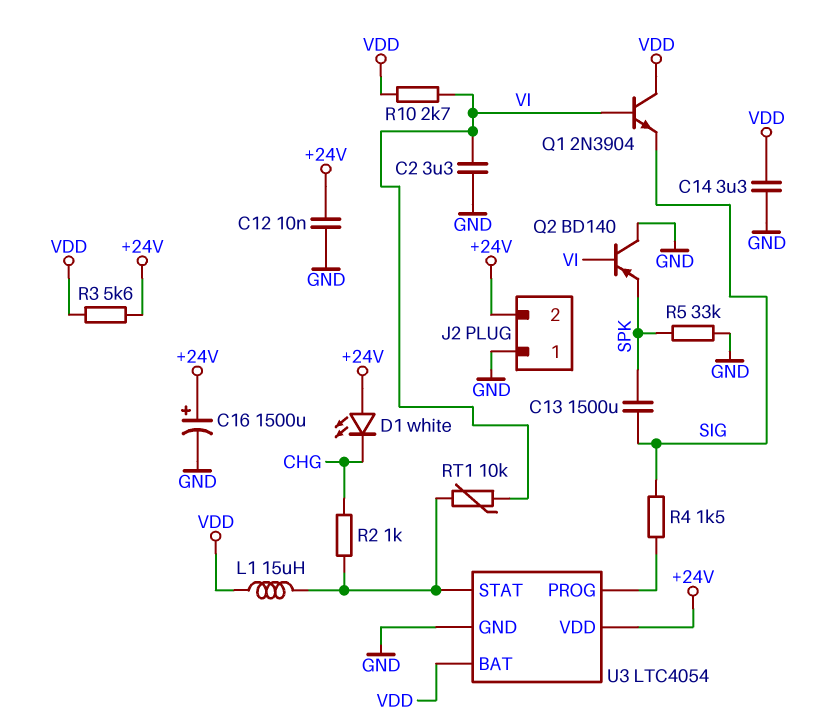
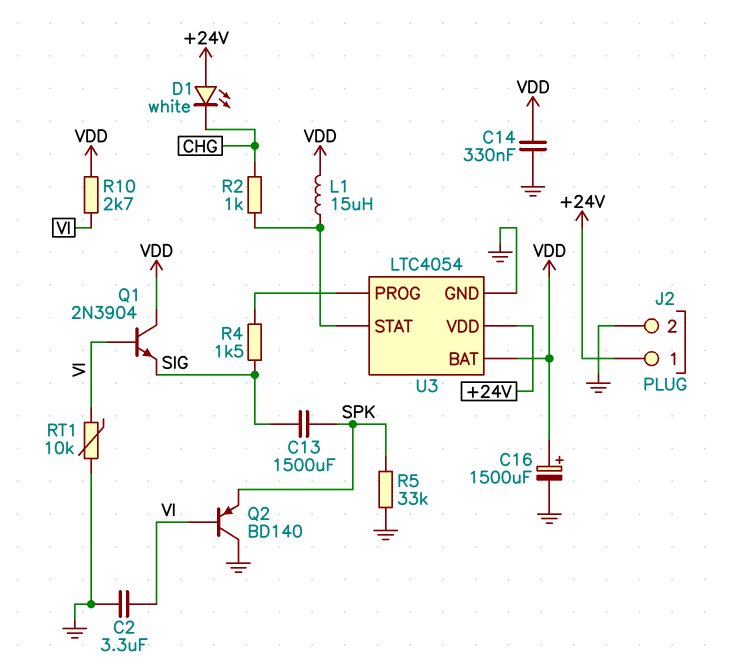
C12: 10nF (+24V, GND) -> none
C14: 3.3uF (GND, VDD) -> 330nF (GND, VDD)
C16: 1500uF (plus +24V, minus GND) -> 1500uF (plus VDD, minus GND)
J2 pin 1: GND -> +24V
J2 pin 2: +24V -> GND
R3: 5.6k (+24V, VDD) -> none
RT1: 10k (U3/STAT, VI) -> 10k (GND, VI)

